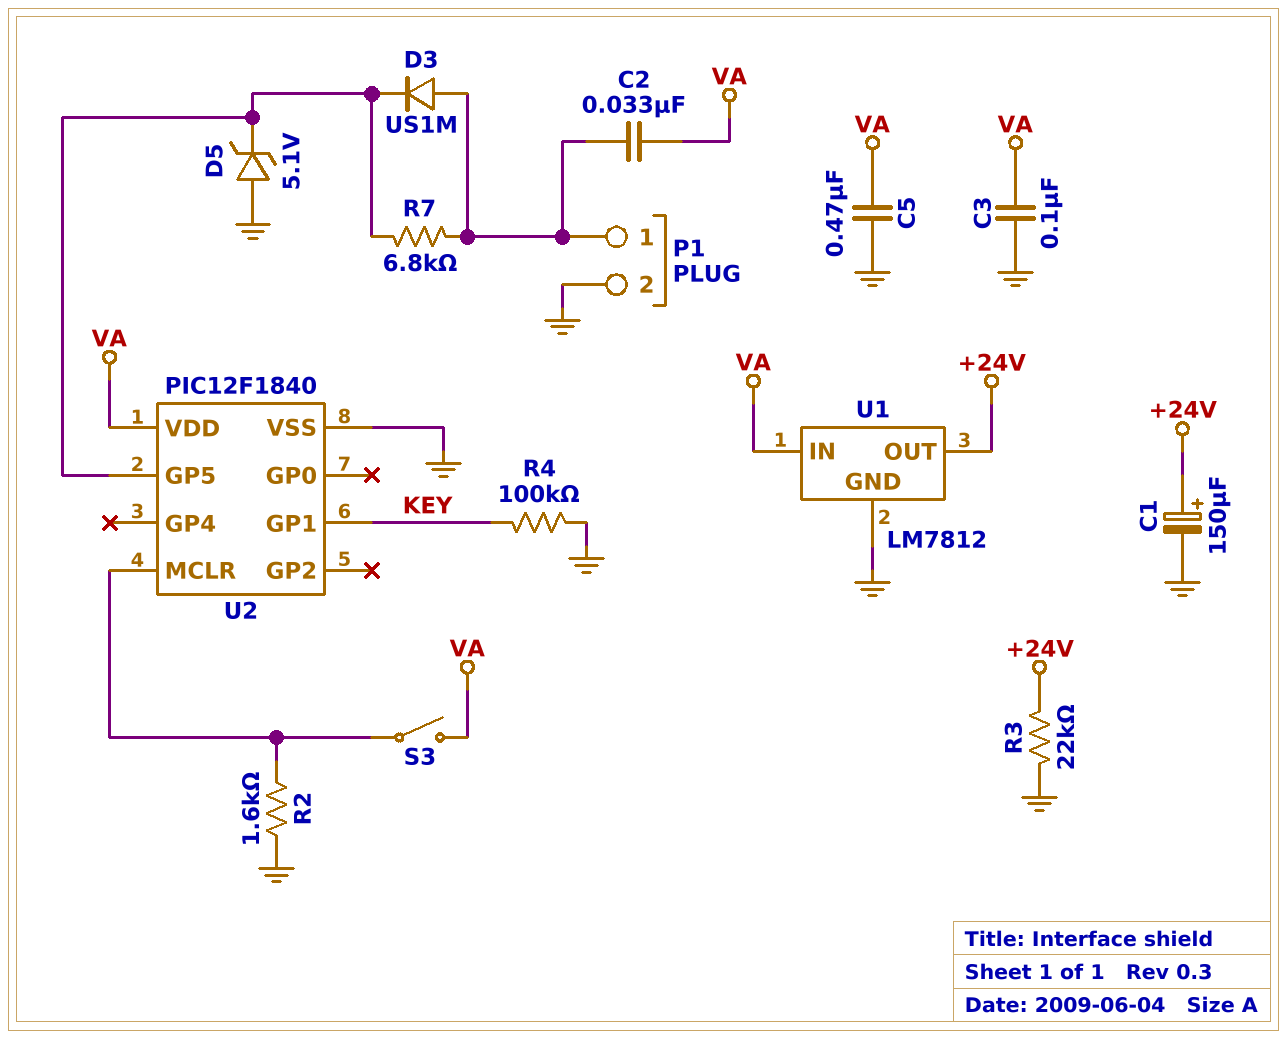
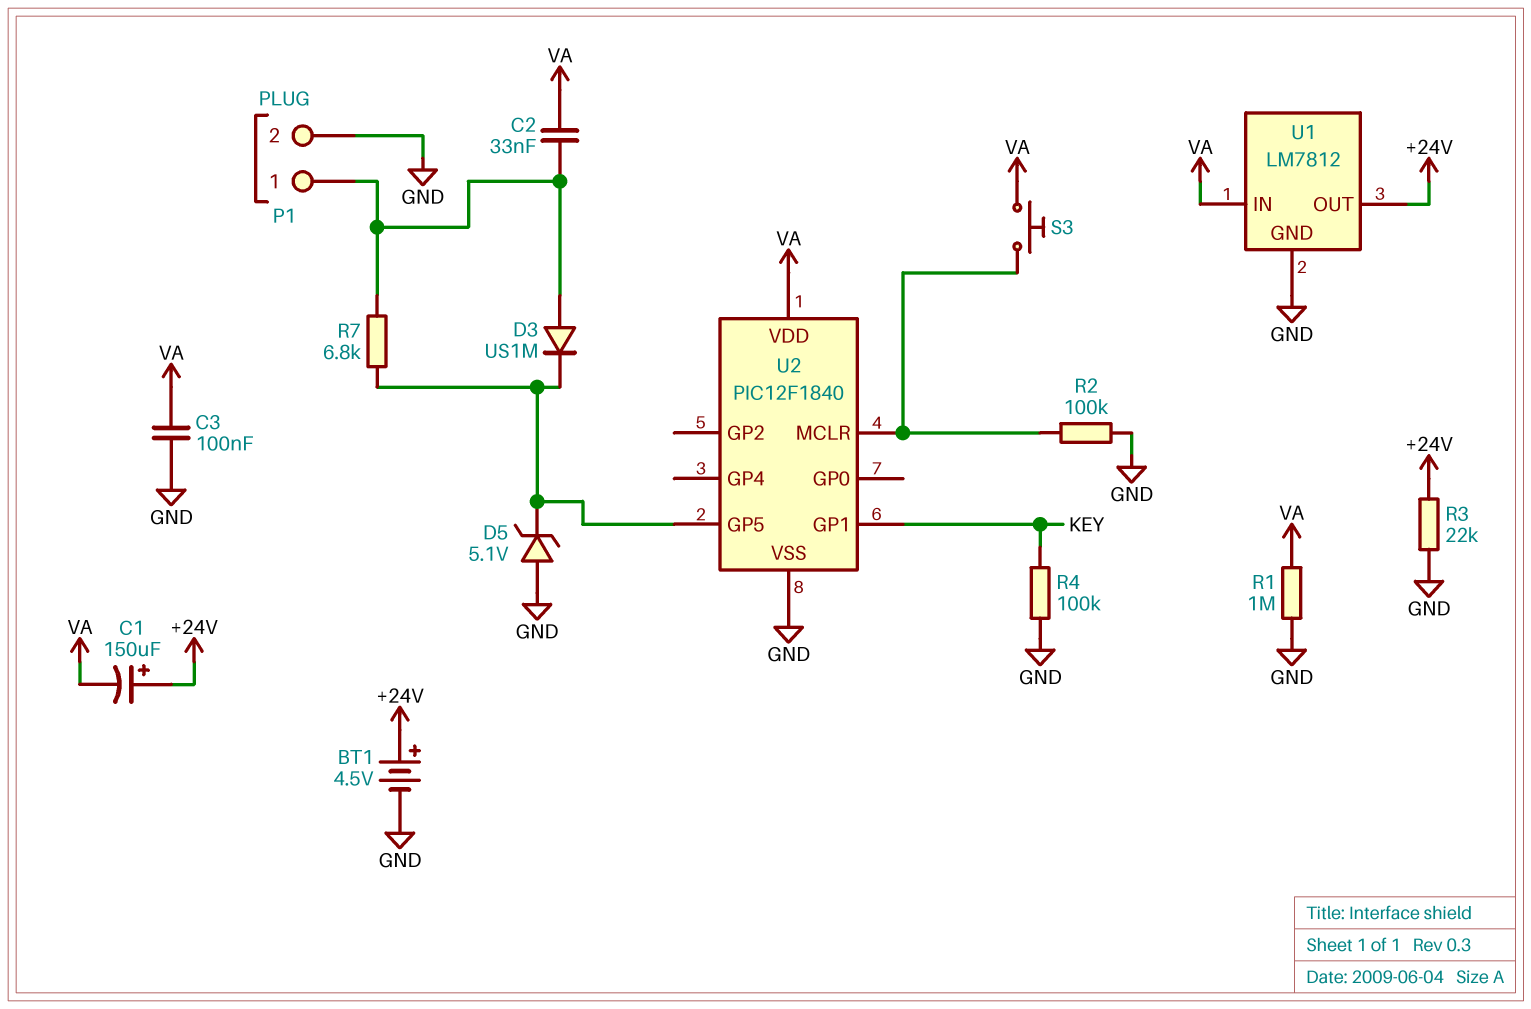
BT1: none -> 4.5V (plus +24V, minus GND)
C1: 150uF (plus +24V, minus GND) -> 150uF (plus +24V, minus VA)
C5: 470nF (GND, VA) -> none
R1: none -> 1M (GND, VA)
R2: 1.6k (GND, U2/MCLR) -> 100k (GND, U2/MCLR)
S3: switch (U2/MCLR, VA) -> button (U2/MCLR, VA)

